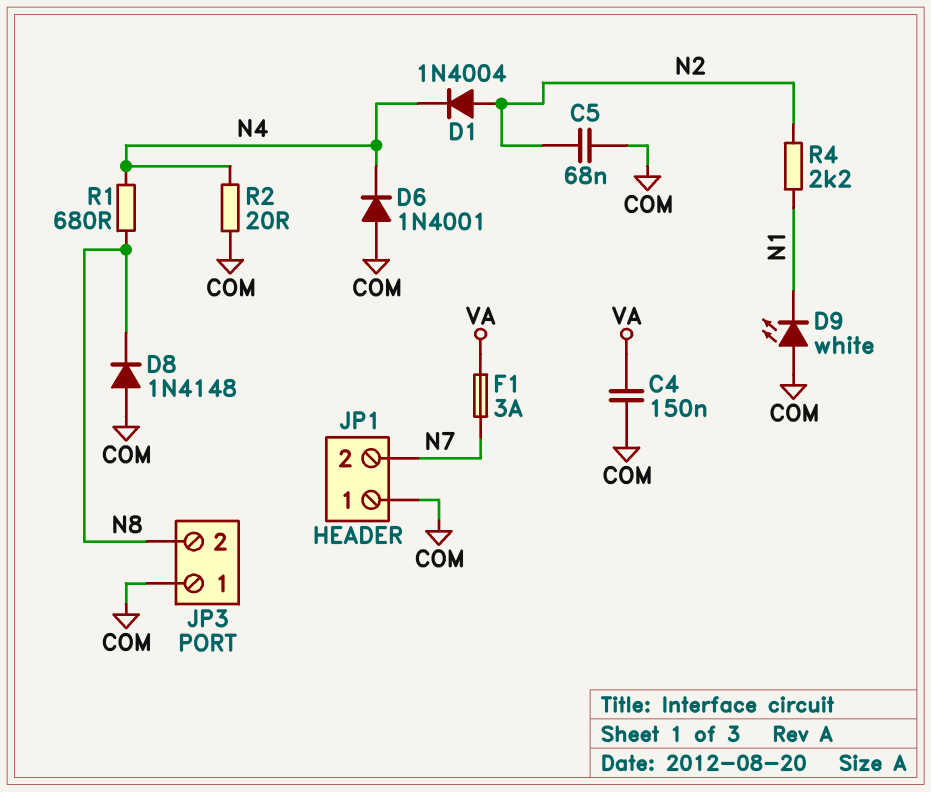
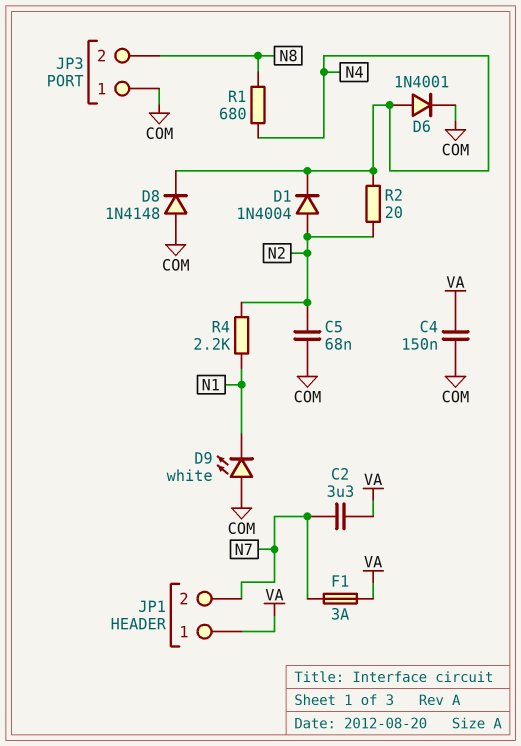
C2: none -> 3.3uF (N7, VA)
D6: diode 1N4001 (A COM, K N4) -> diode 1N4001 (A N4, K COM)
D8: diode 1N4148 (A COM, K N8) -> diode 1N4148 (A COM, K N4)
JP1 pin 1: COM -> VA
R2: 20 (COM, N4) -> 20 (N2, N4)

